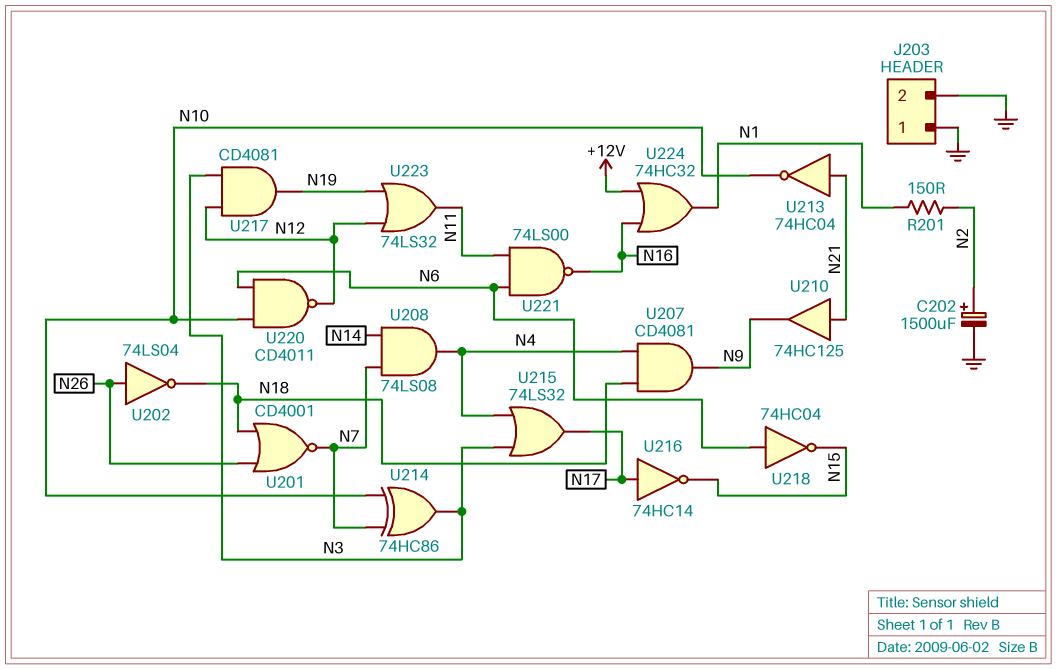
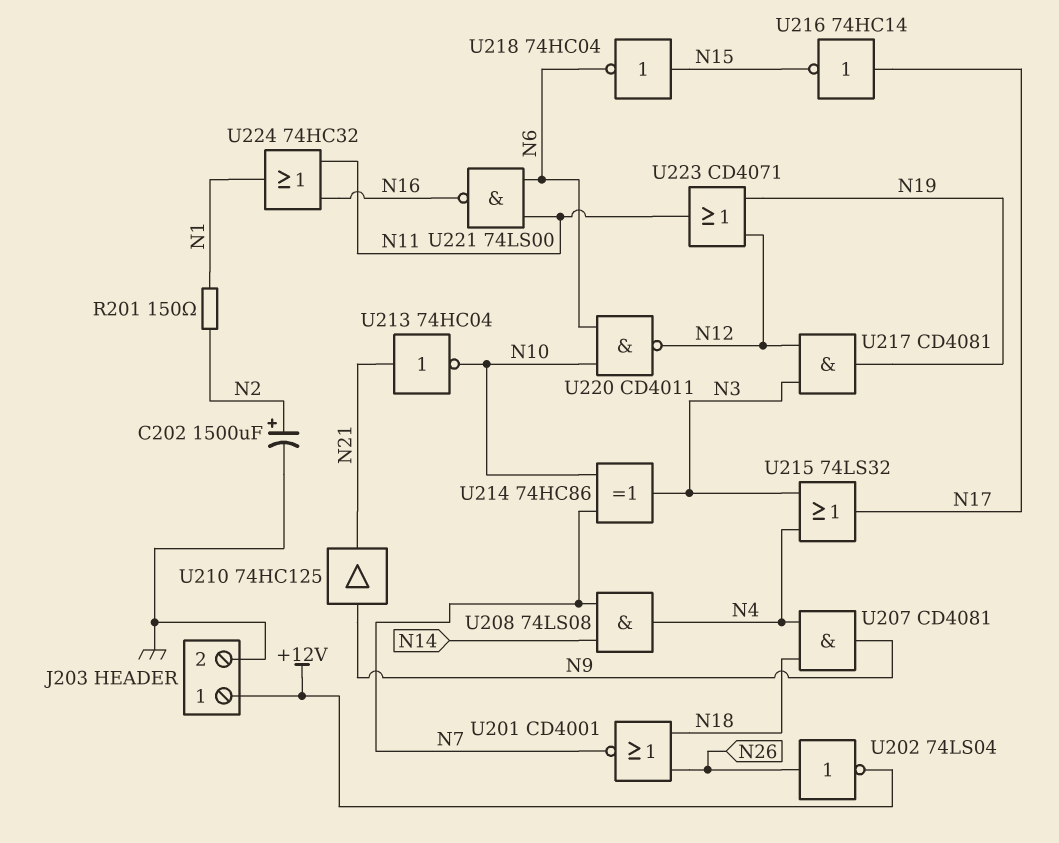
J203 pin 1: GND -> +12V
U202: NOT 74LS04 (in N26, out N18) -> NOT 74LS04 (in N26, out +12V)
U210: buffer 74HC125 (in N21, out N9) -> buffer 74HC125 (in N9, out N21)
U218: NOT 74HC04 (in N6, out N15) -> NOT 74HC04 (in N15, out N6)
U223: OR 74LS32 (in N12, in N19, out N11) -> OR CD4071 (in N12, in N19, out N11)
U224: OR 74HC32 (in +12V, in N16, out N1) -> OR 74HC32 (in N11, in N16, out N1)

